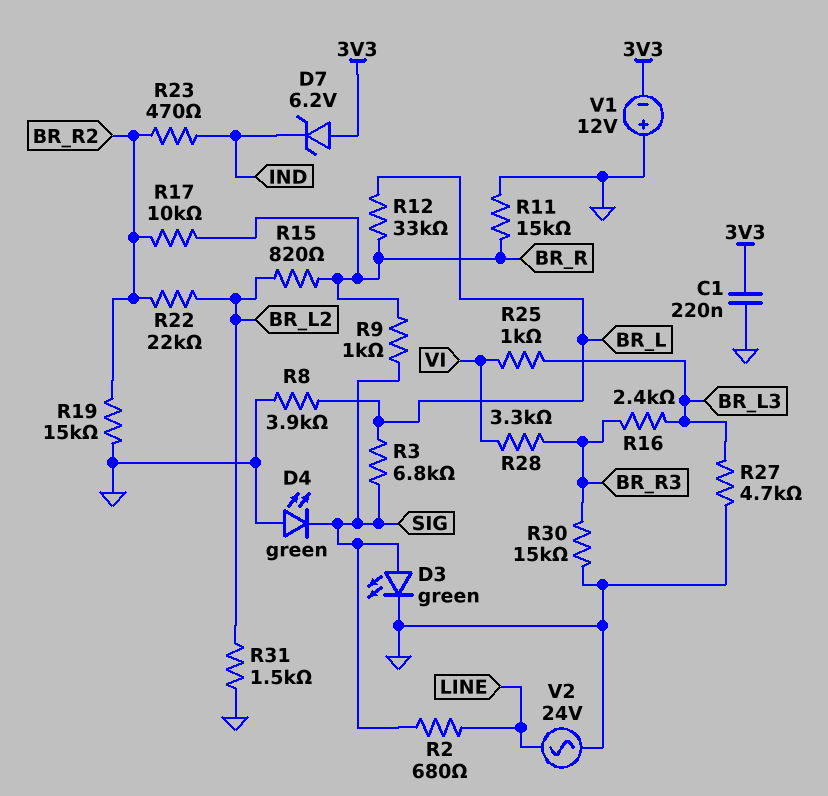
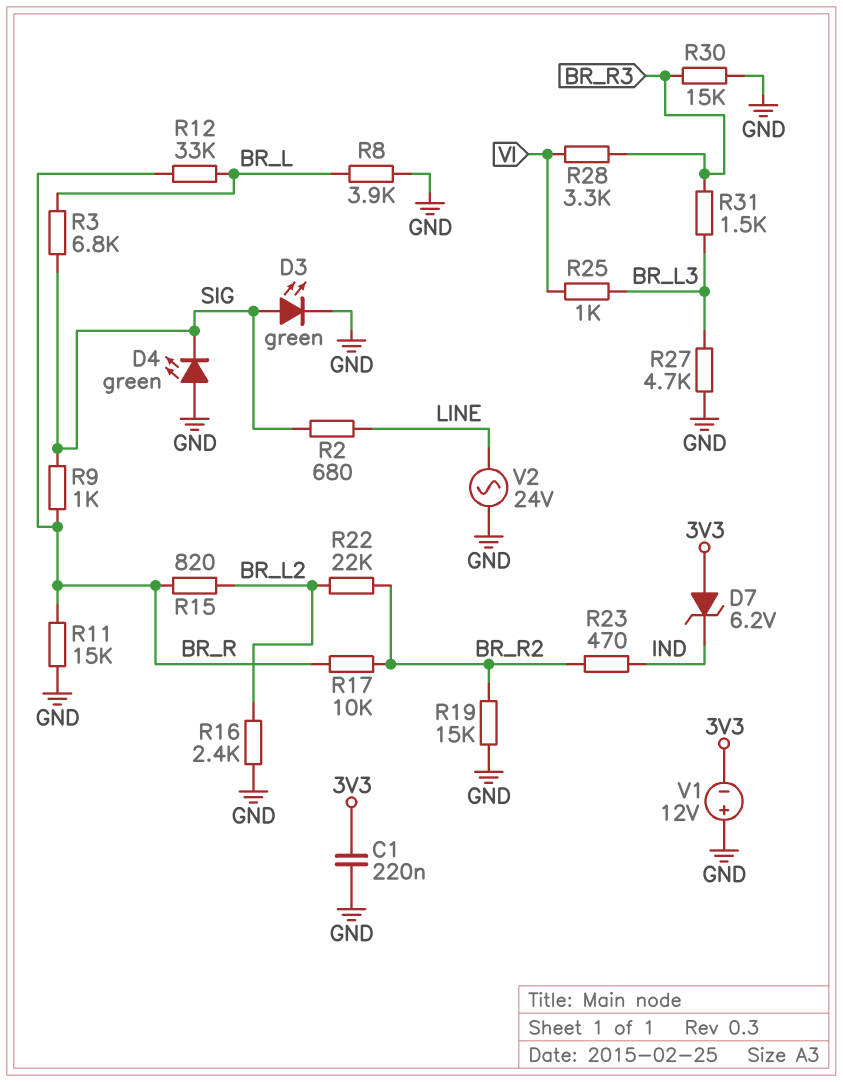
R16: 2.4k (BR_L3, BR_R3) -> 2.4k (BR_L2, GND)
R31: 1.5k (BR_L2, GND) -> 1.5k (BR_L3, BR_R3)

